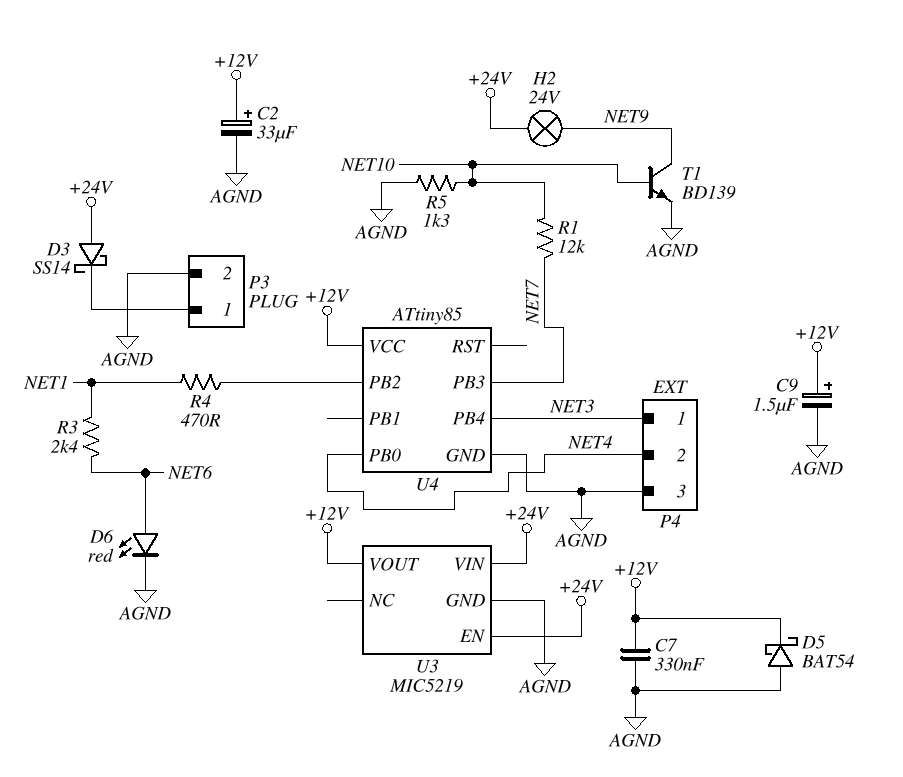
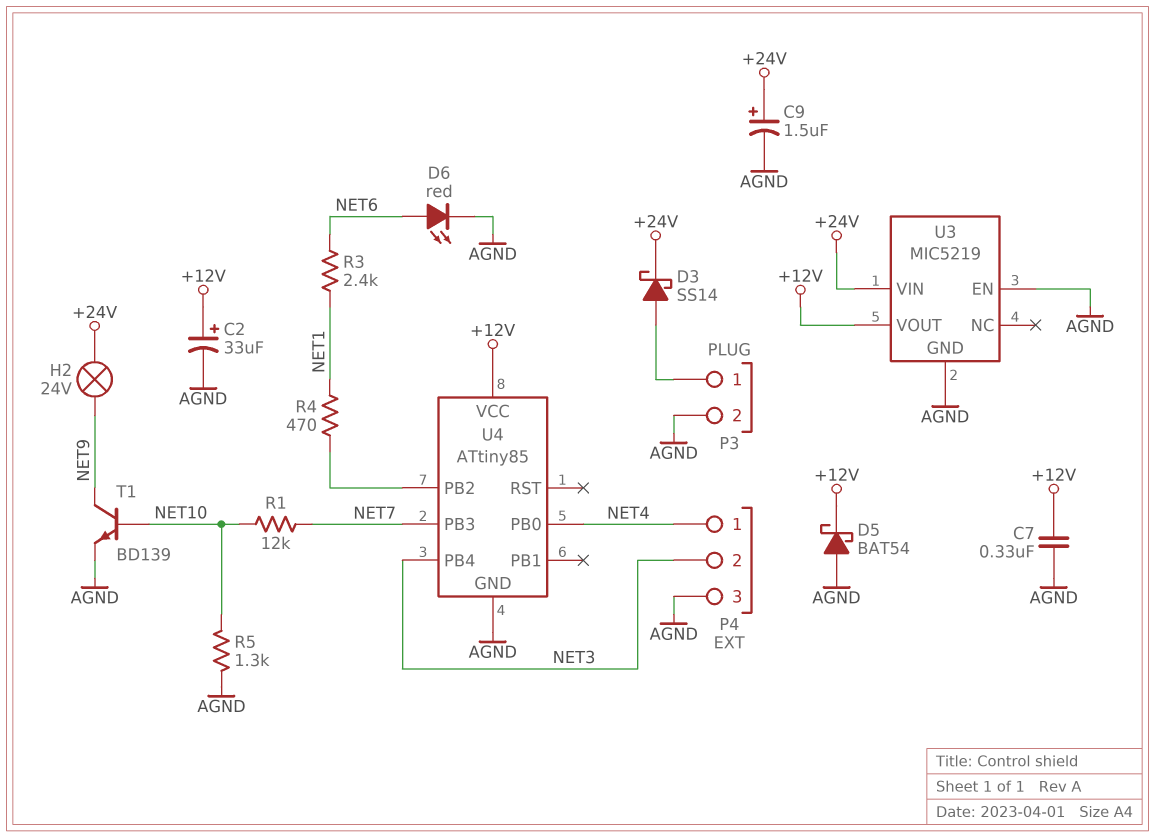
C9: 1.5uF (plus +12V, minus AGND) -> 1.5uF (plus +24V, minus AGND)
D3: schottky SS14 (A +24V, K P3/1) -> schottky SS14 (A P3/1, K +24V)
P4 pin 1: NET3 -> NET4
P4 pin 2: NET4 -> NET3
U3 pin EN: +24V -> AGND

